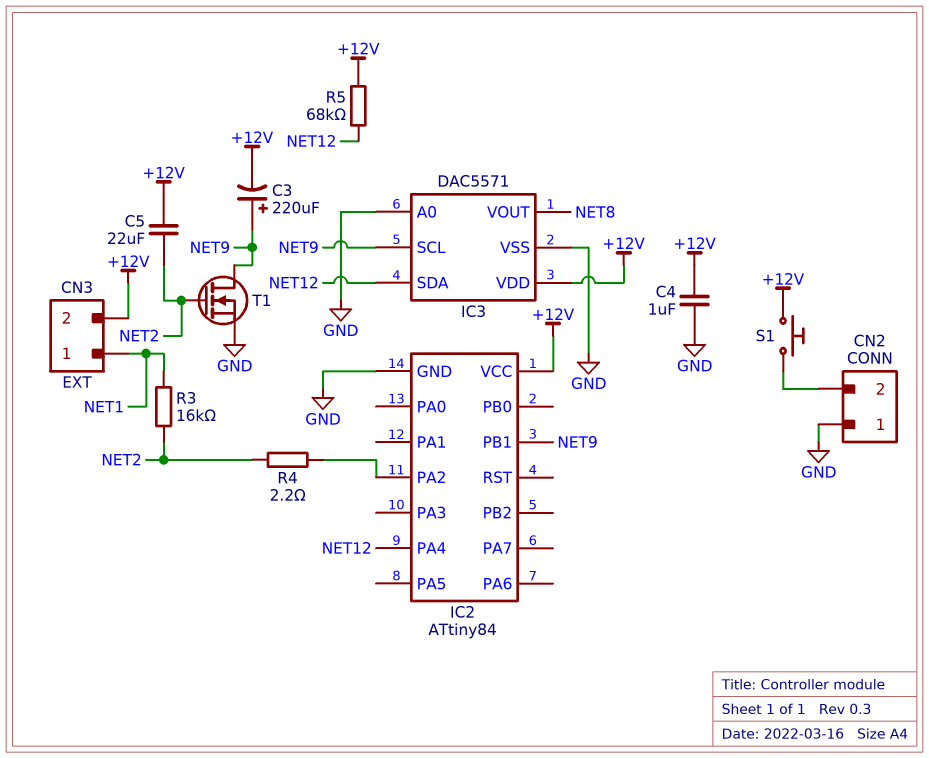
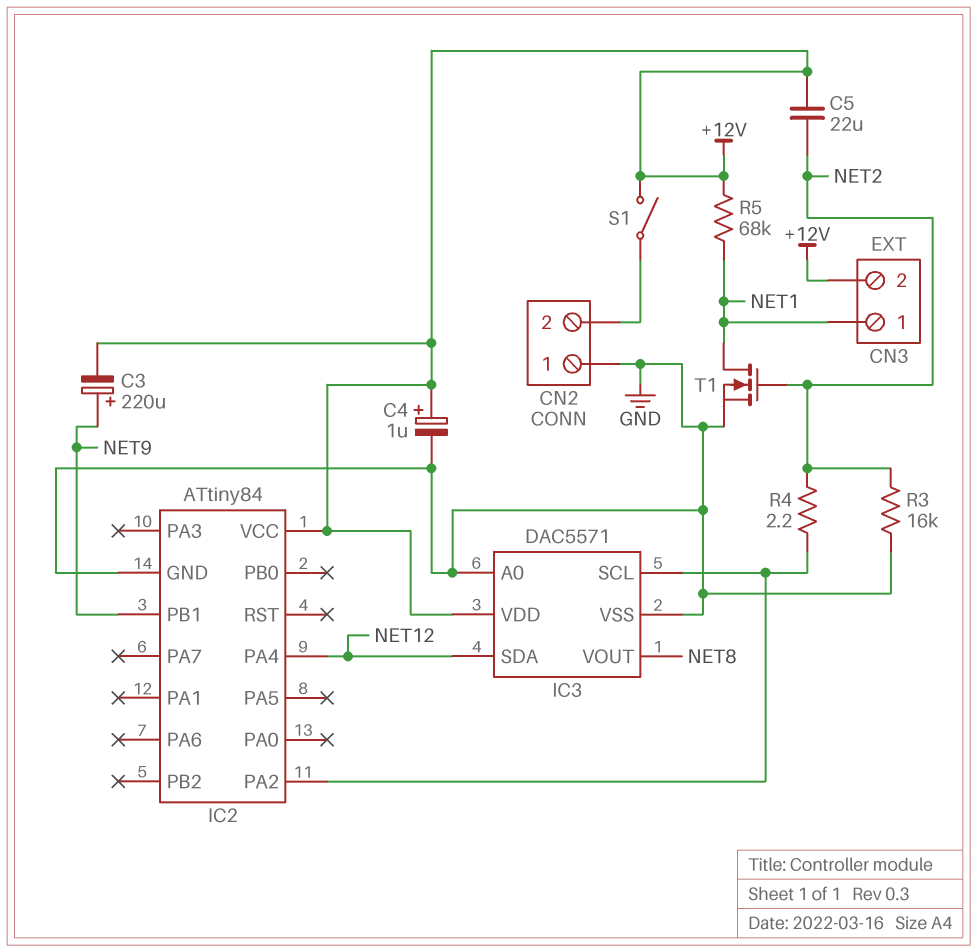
C4: 1uF (+12V, GND) -> 1uF (plus +12V, minus GND)
IC3 pin SCL: NET9 -> IC2/PA2
R3: 16k (NET1, NET2) -> 16k (GND, NET2)
R5: 68k (+12V, NET12) -> 68k (+12V, NET1)
S1: button (+12V, CN2/2) -> switch (+12V, CN2/2)
T1: NMOS (G NET2, D NET9, S GND) -> NMOS (G NET2, D NET1, S GND)

